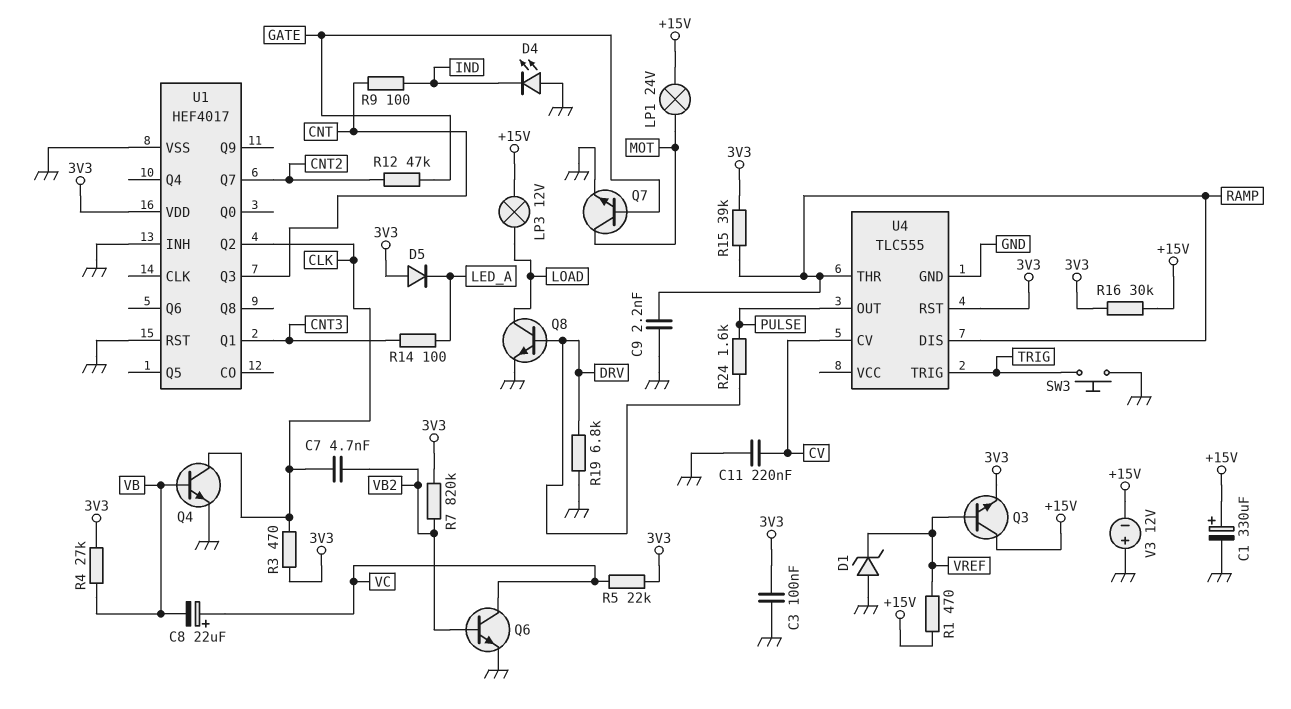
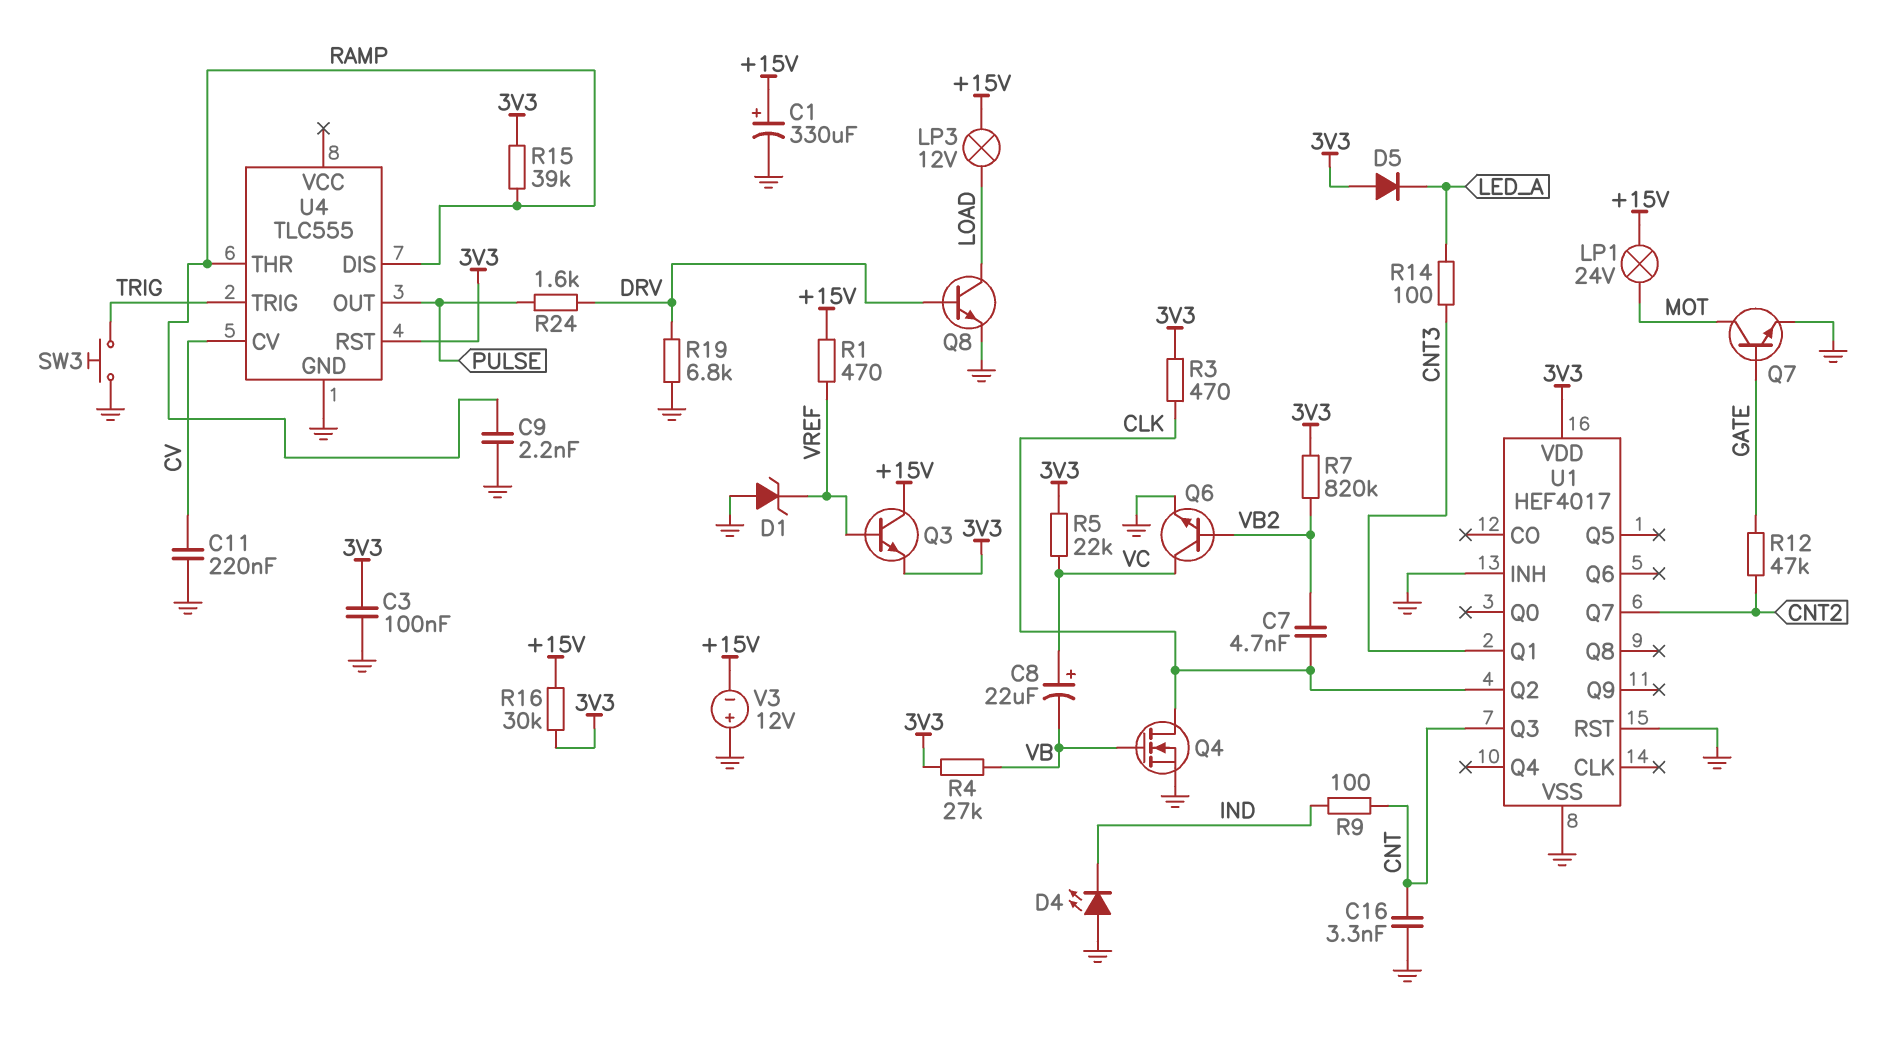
C16: none -> 3.3nF (CNT, GND)
Q4: NPN (B VB, C CLK, E GND) -> NMOS (G VB, D CLK, S GND)

